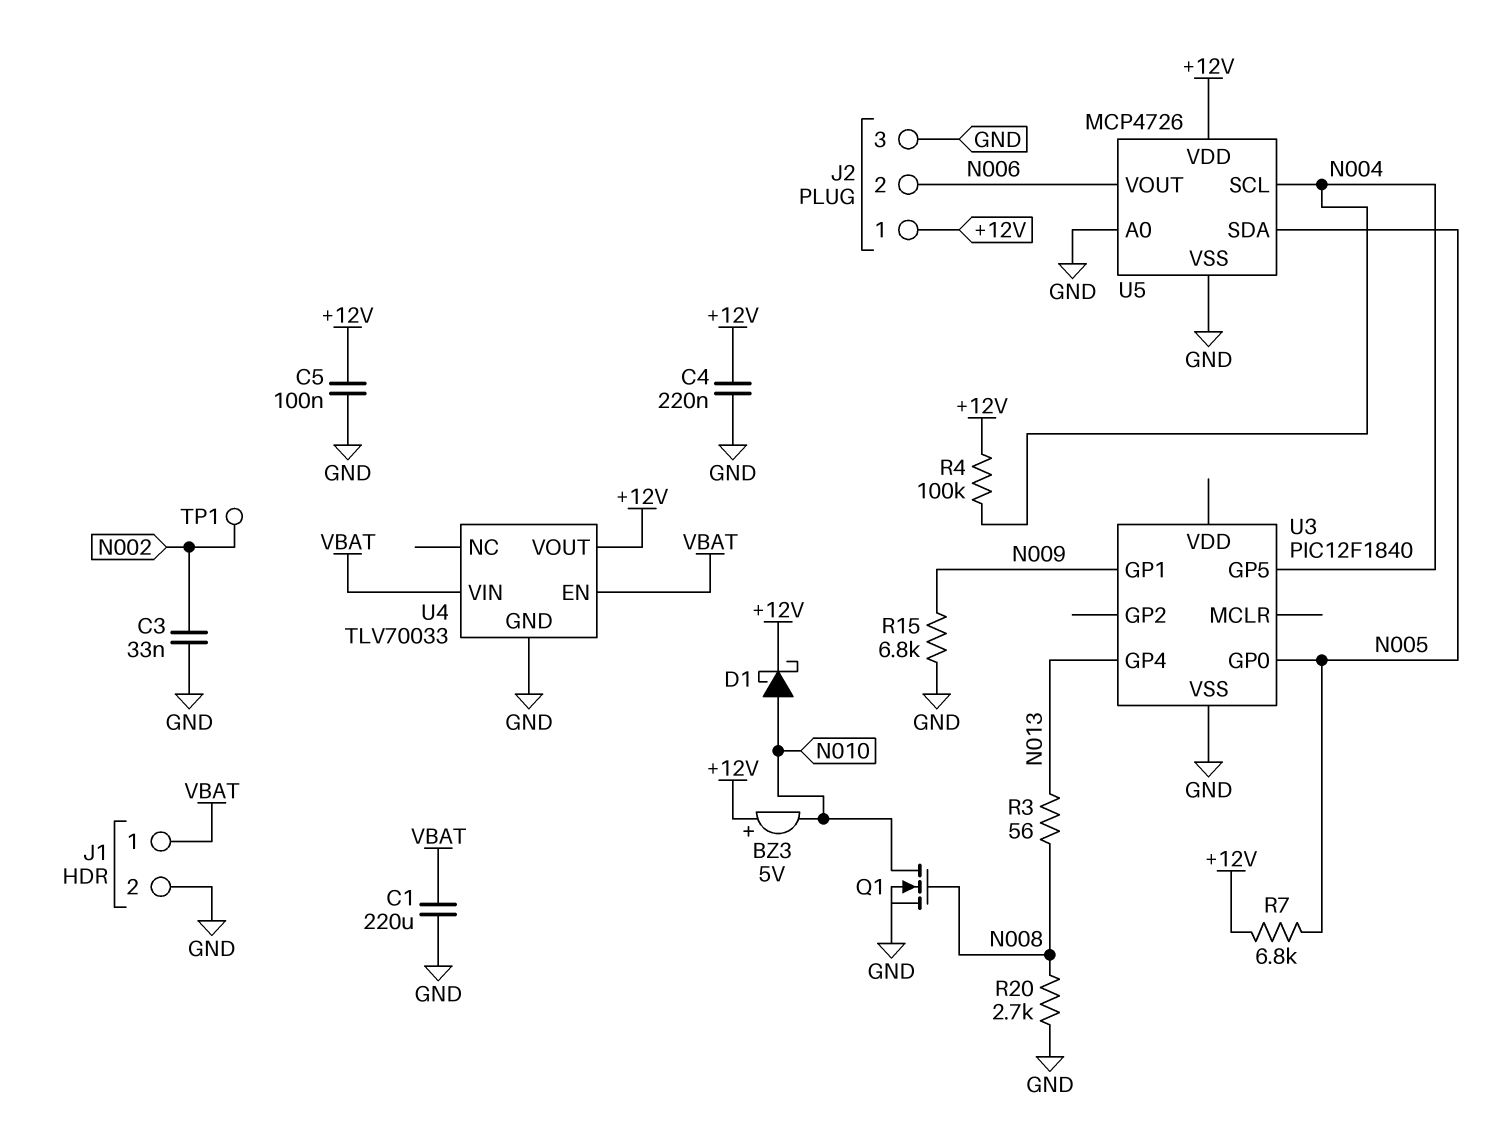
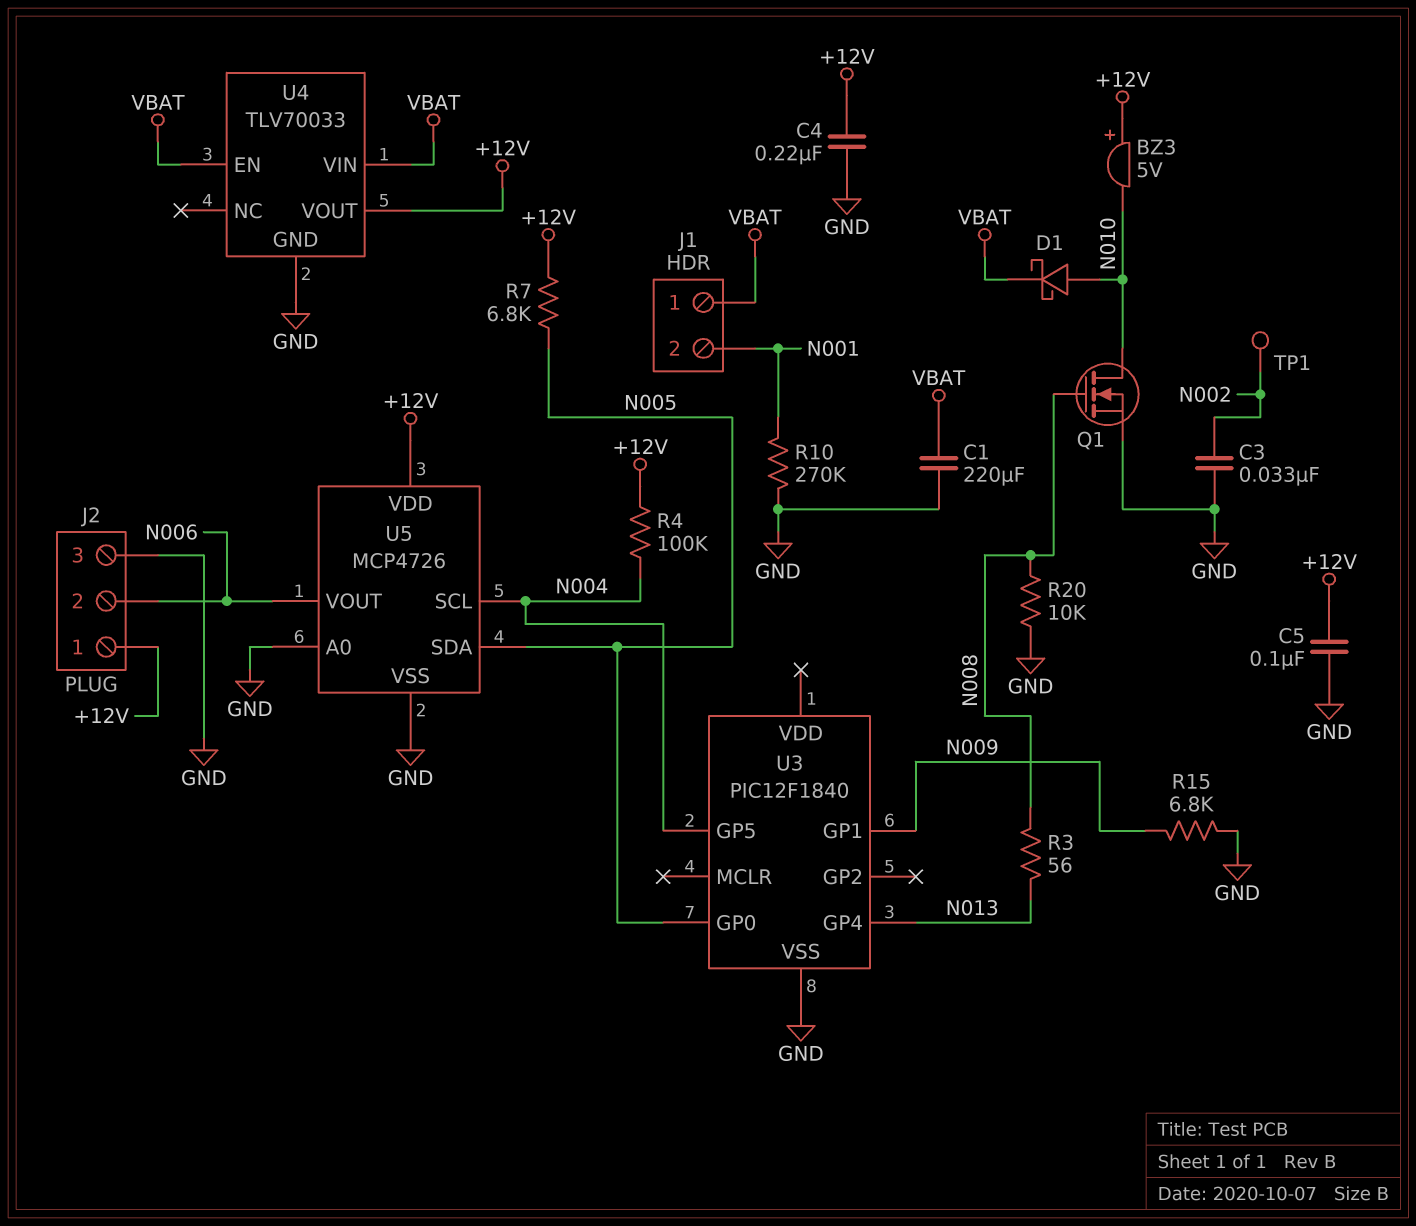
D1: schottky (A N010, K +12V) -> schottky (A N010, K VBAT)
J1 pin 2: GND -> N001
R10: none -> 270k (GND, N001)
R20: 2.7k (GND, N008) -> 10k (GND, N008)

